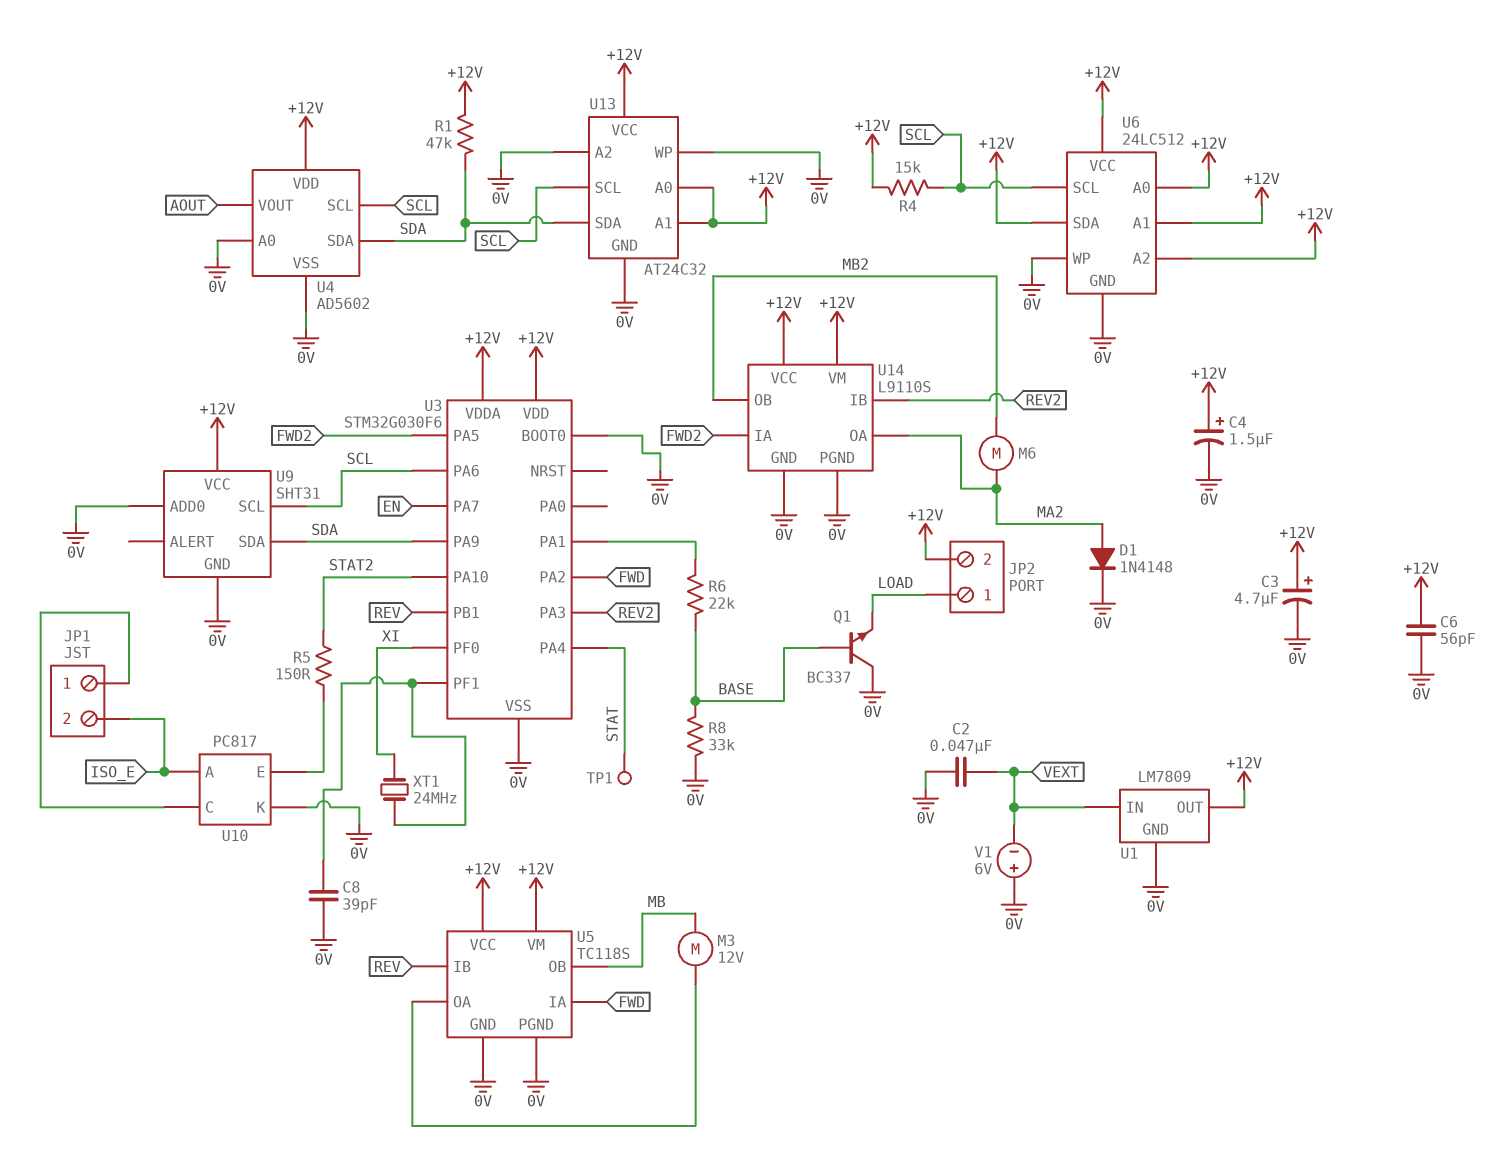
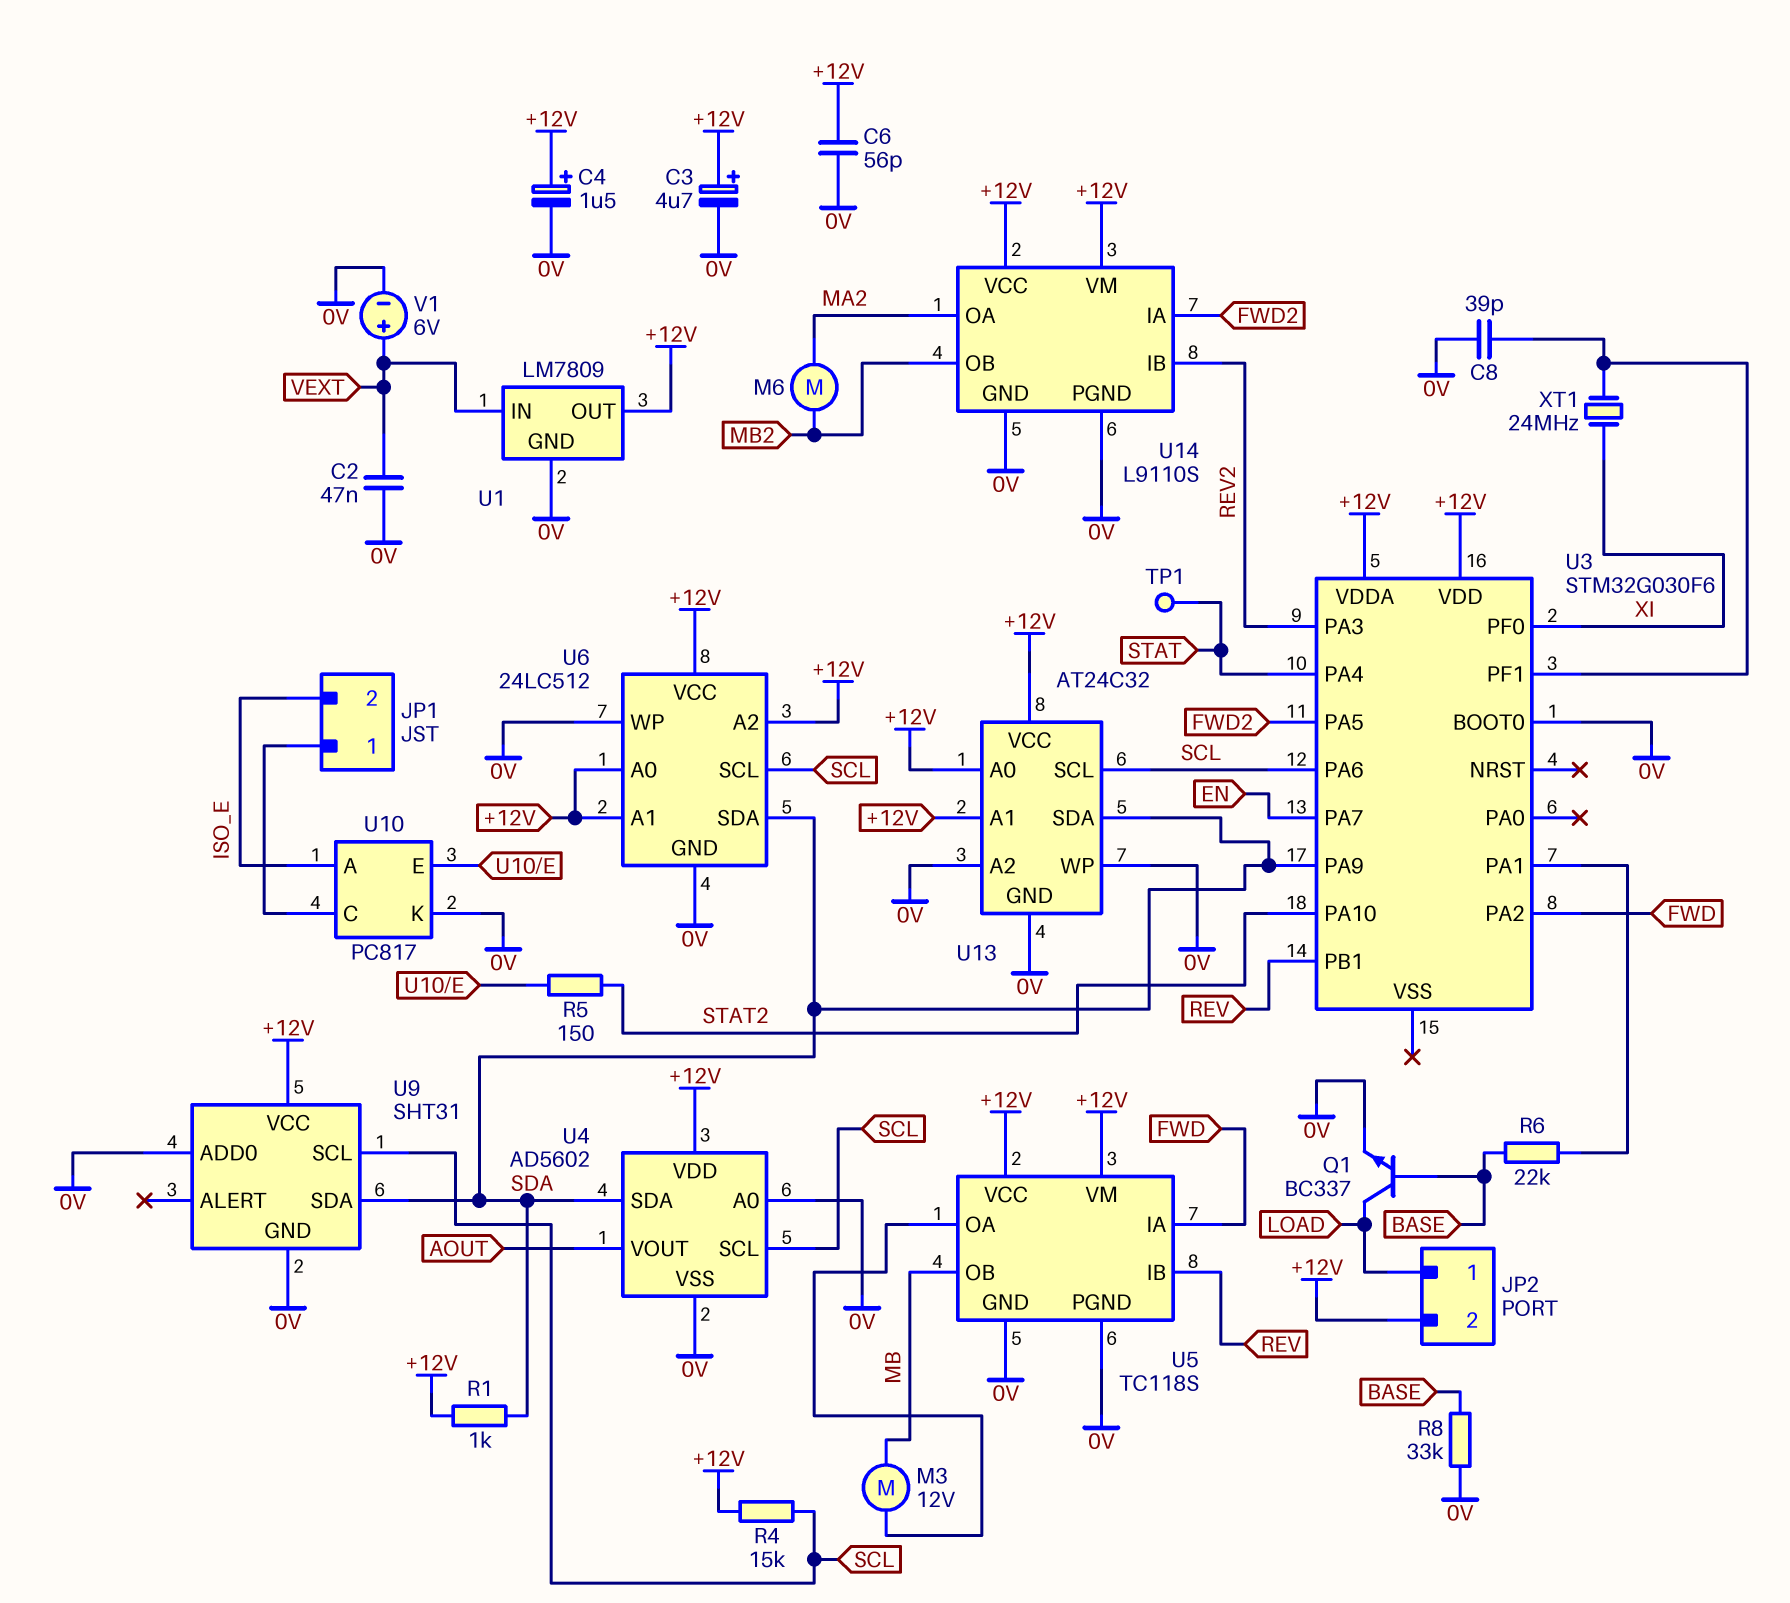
D1: diode 1N4148 (A MA2, K 0V) -> none
Q1: NPN BC337 (B BASE, C 0V, E LOAD) -> NPN BC337 (B BASE, C LOAD, E 0V)
R1: 47k (+12V, SDA) -> 1k (+12V, SDA)
U3 pin VSS: 0V -> none
U6 pin SDA: +12V -> SDA
V1: 6V (plus 0V, minus VEXT) -> 6V (plus VEXT, minus 0V)

